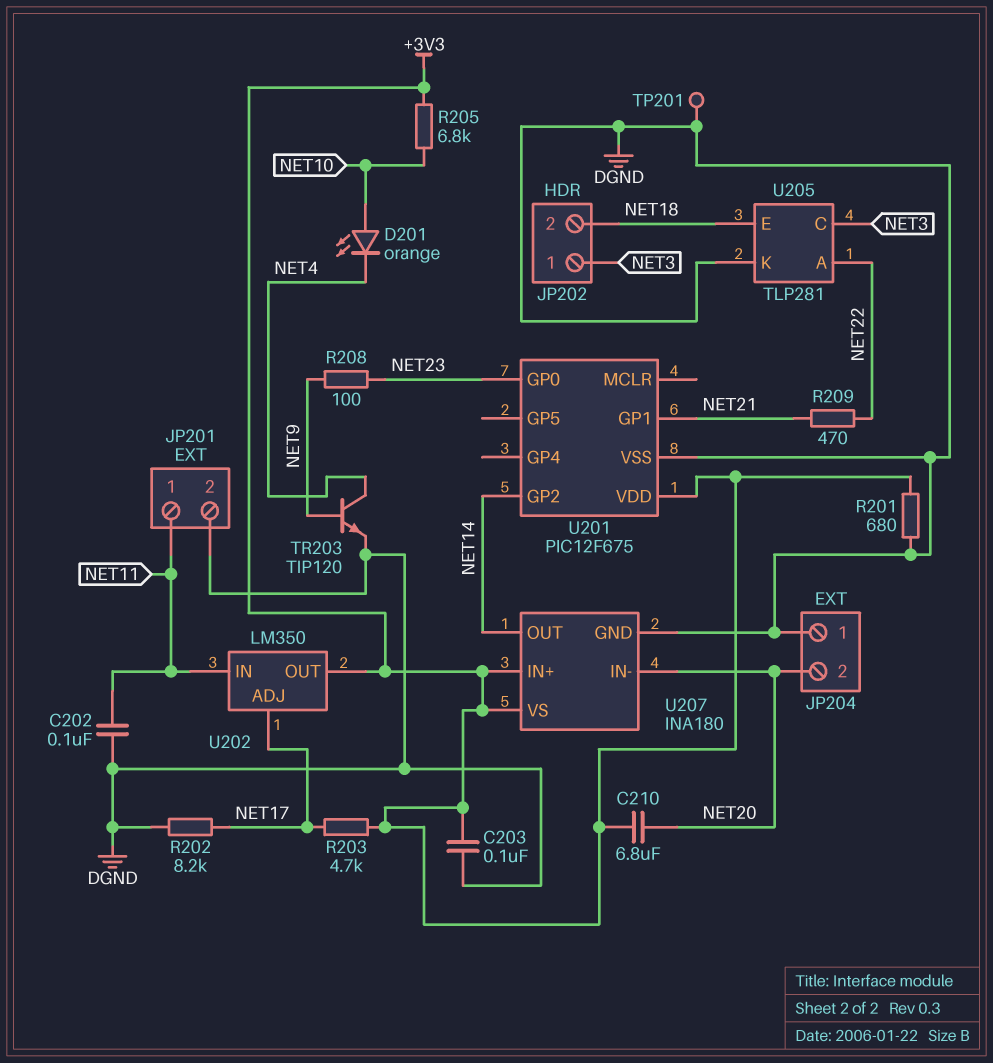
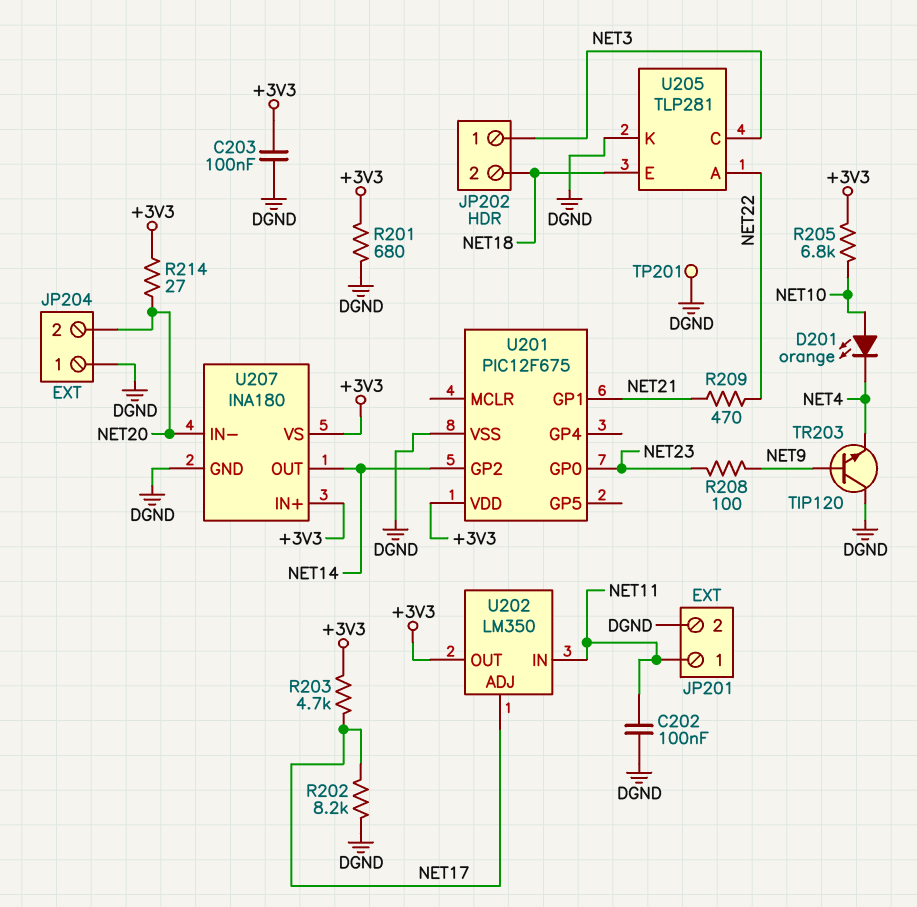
C210: 6.8uF (+3V3, NET20) -> none
R214: none -> 27 (+3V3, NET20)
TR203: NPN TIP120 (B NET9, C NET4, E DGND) -> NPN TIP120 (B NET9, C DGND, E NET4)

